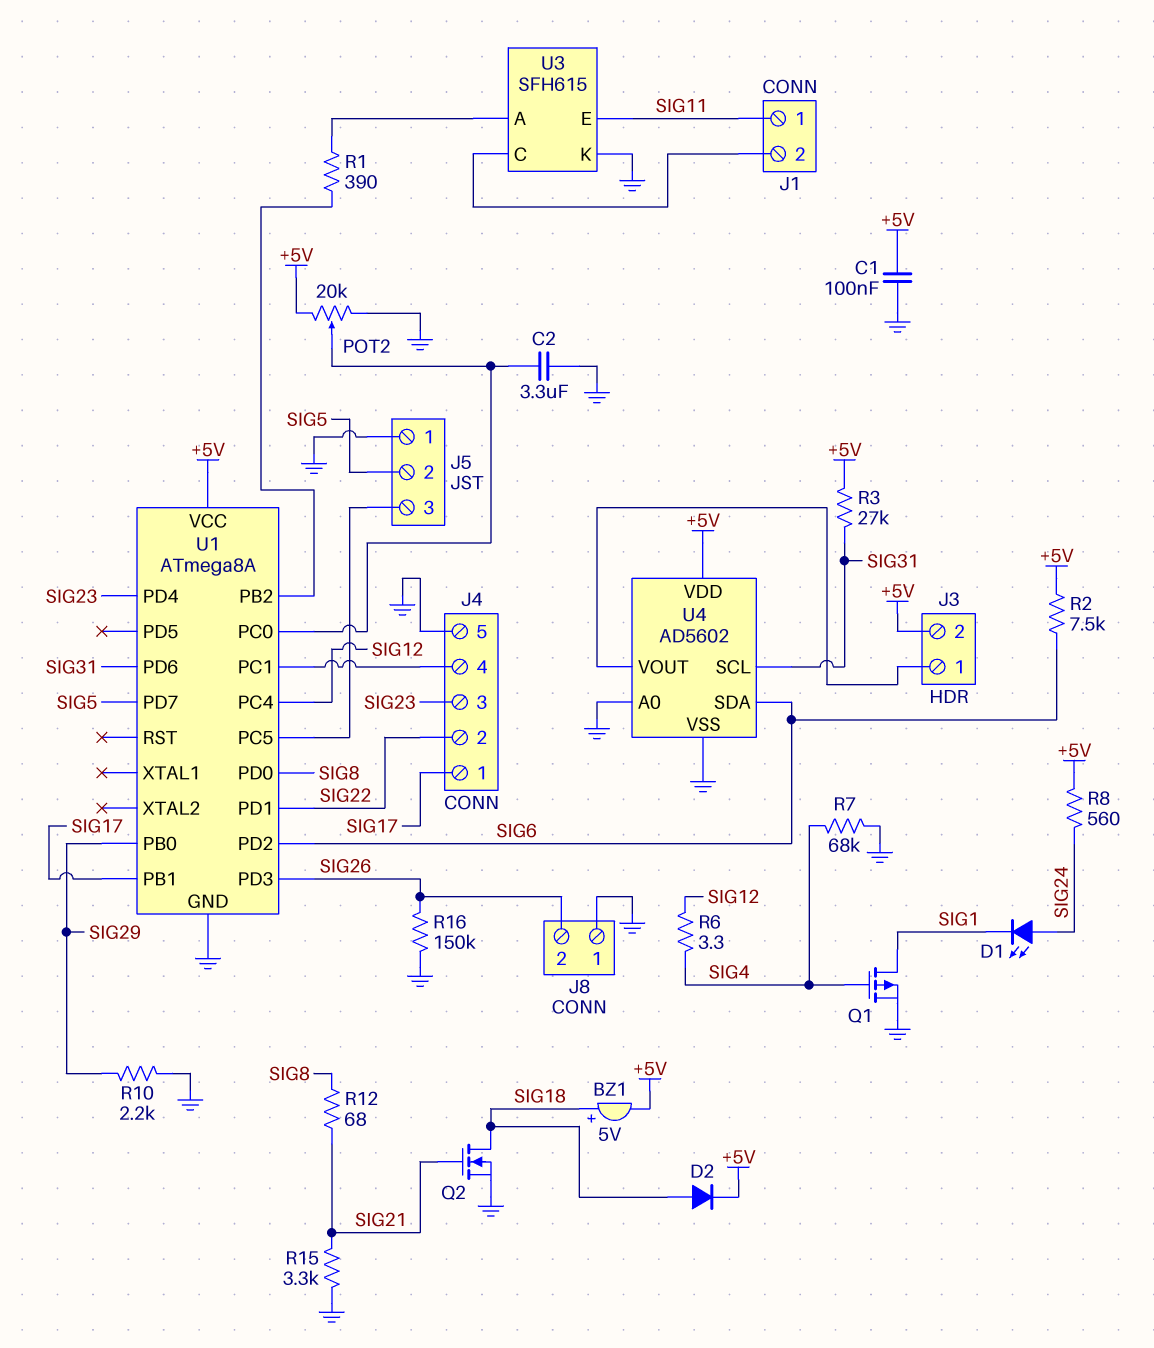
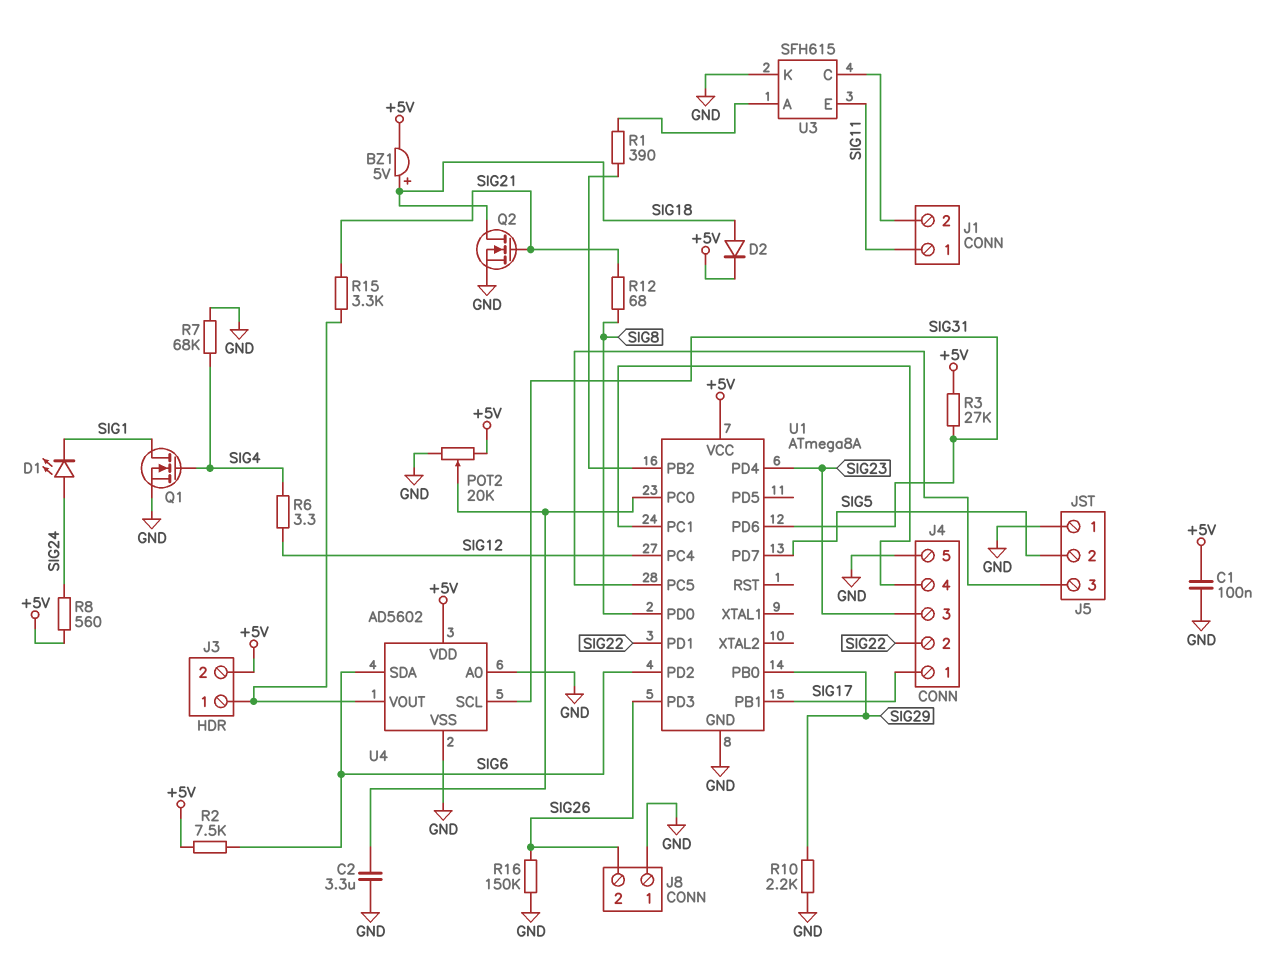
Q1: PMOS (G SIG4, D SIG1, S GND) -> NMOS (G SIG4, D SIG1, S GND)
R15: 3.3k (GND, SIG21) -> 3.3k (J3/1, SIG21)

